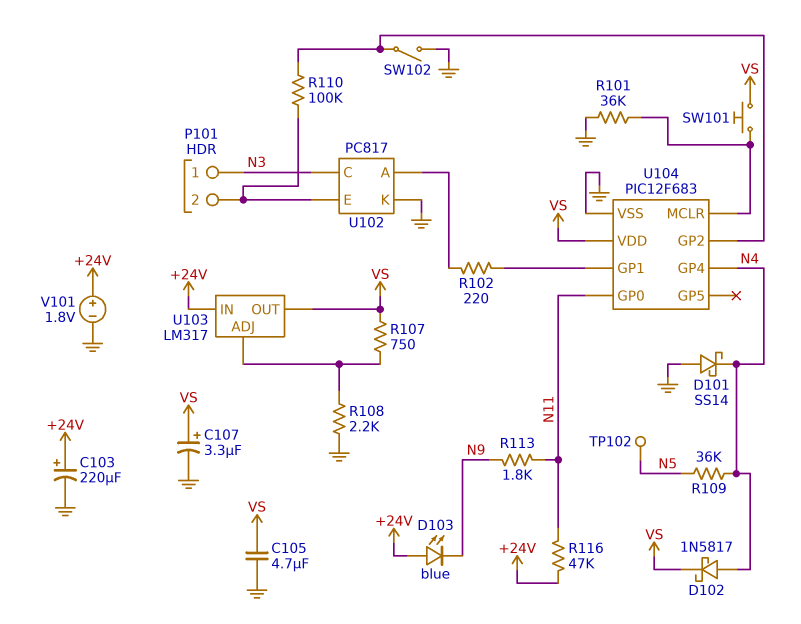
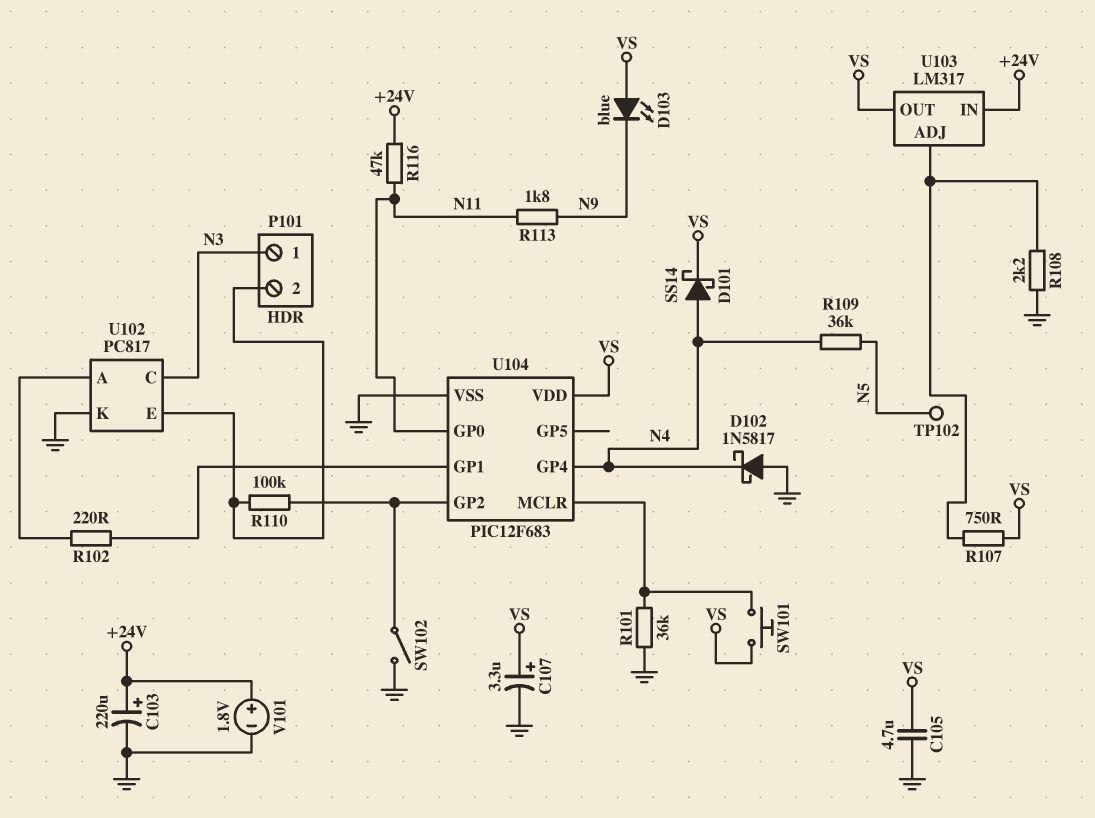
D101: schottky SS14 (A GND, K N4) -> schottky SS14 (A N4, K VS)
D102: schottky 1N5817 (A N4, K VS) -> schottky 1N5817 (A GND, K N4)
D103: LED blue (A +24V, K N9) -> LED blue (A VS, K N9)

